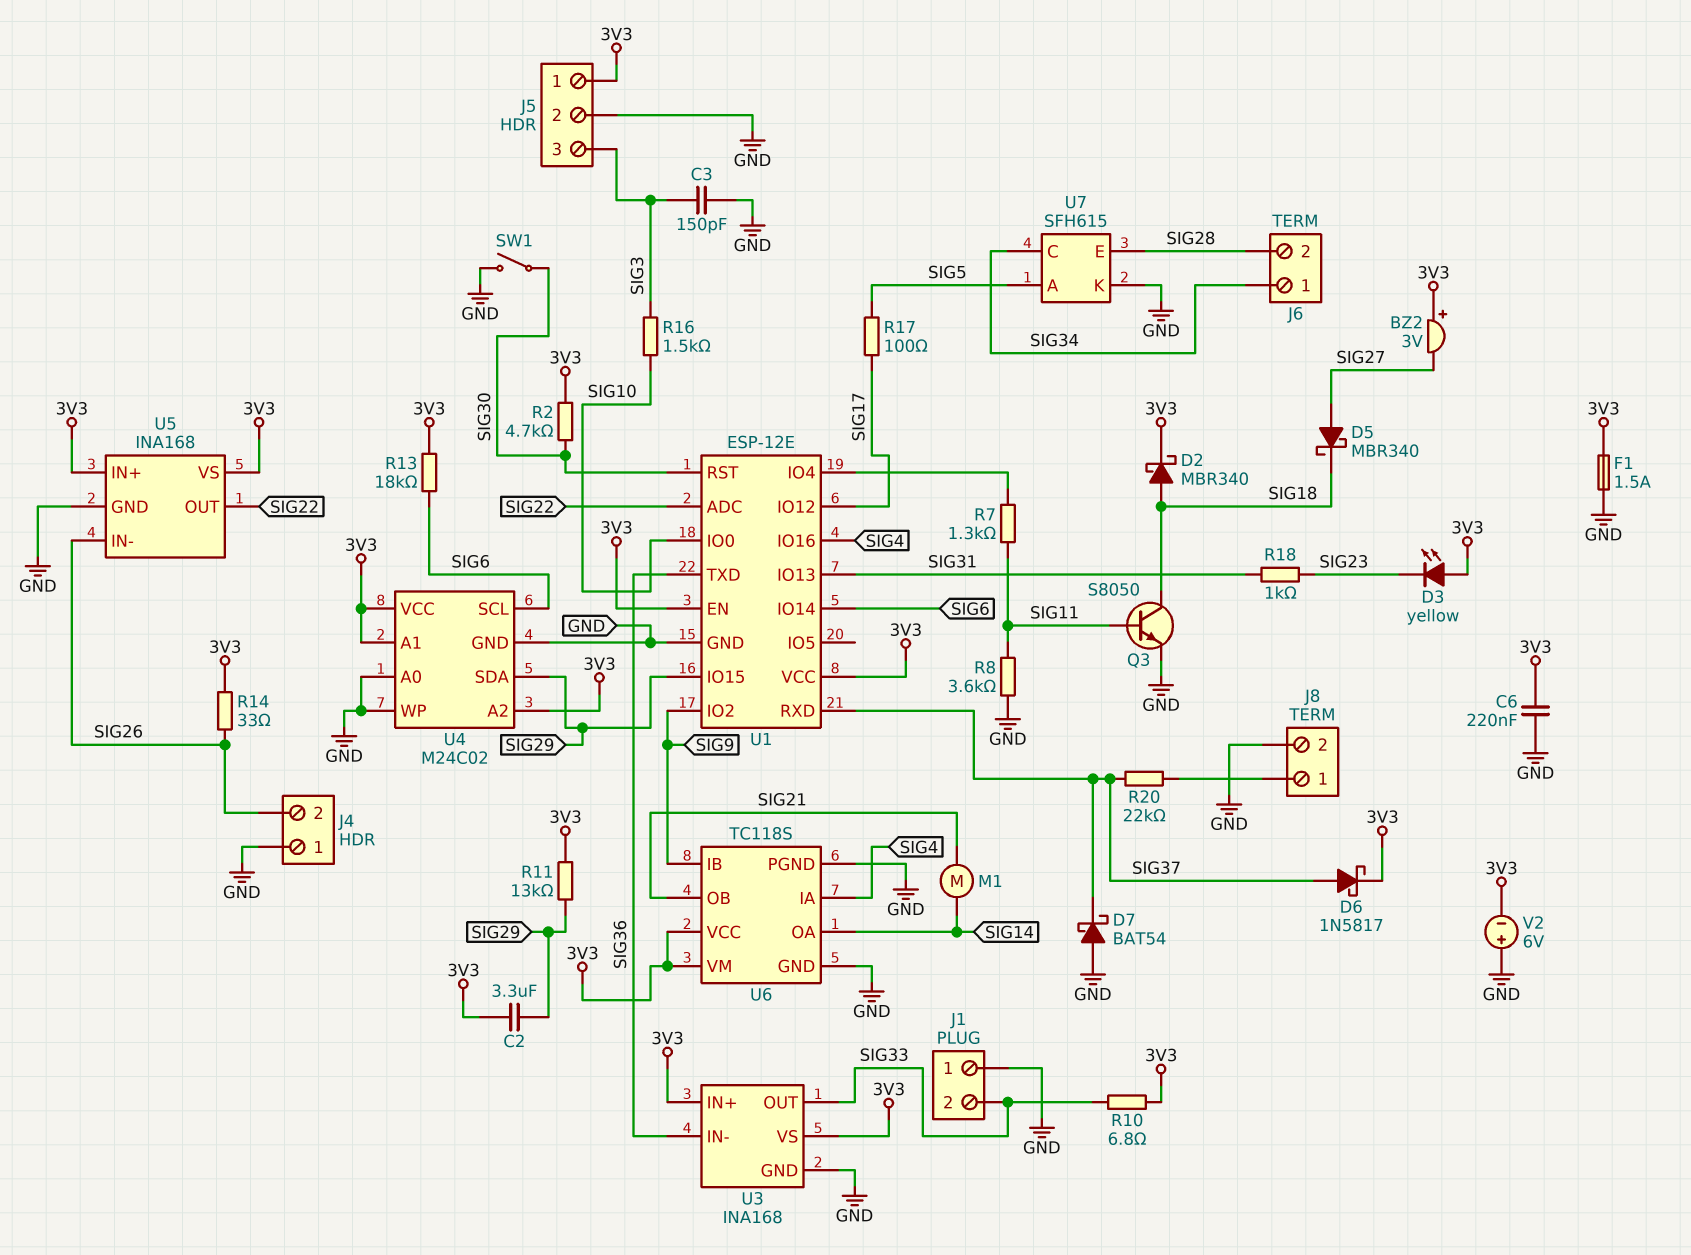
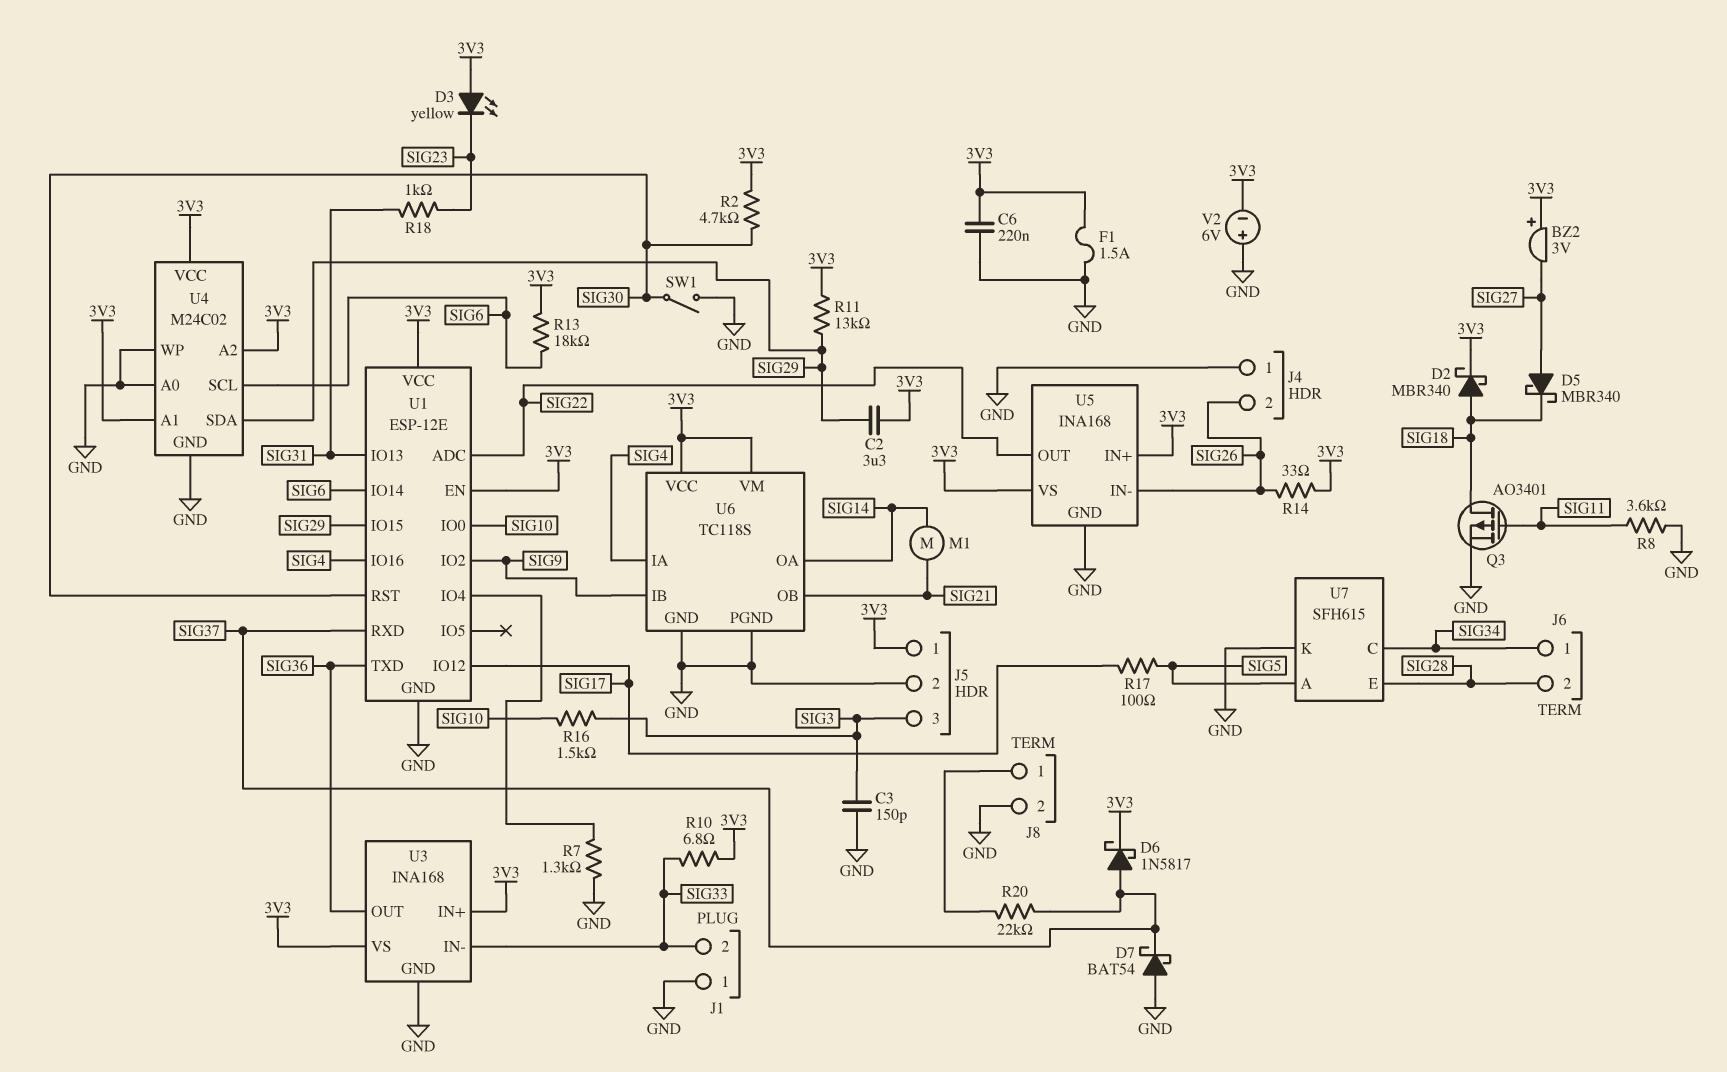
Q3: NPN S8050 (B SIG11, C SIG18, E GND) -> PMOS AO3401 (G SIG11, D SIG18, S GND)
R7: 1.3k (SIG11, U1/IO4) -> 1.3k (GND, U1/IO4)
U3 pin IN-: SIG36 -> SIG33
U3 pin OUT: SIG33 -> SIG36

